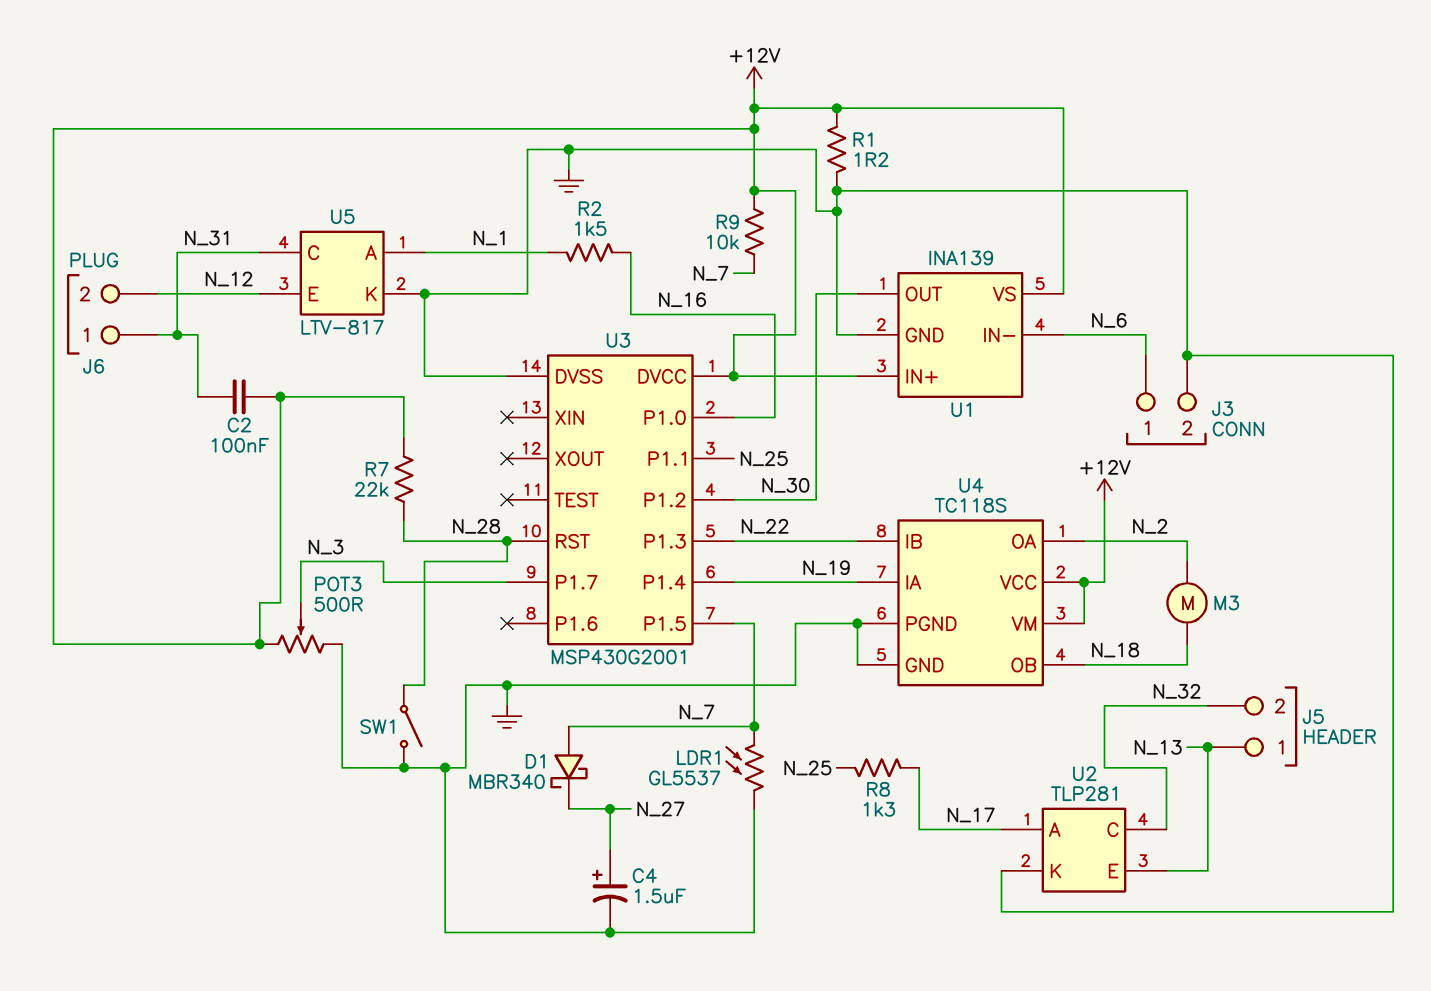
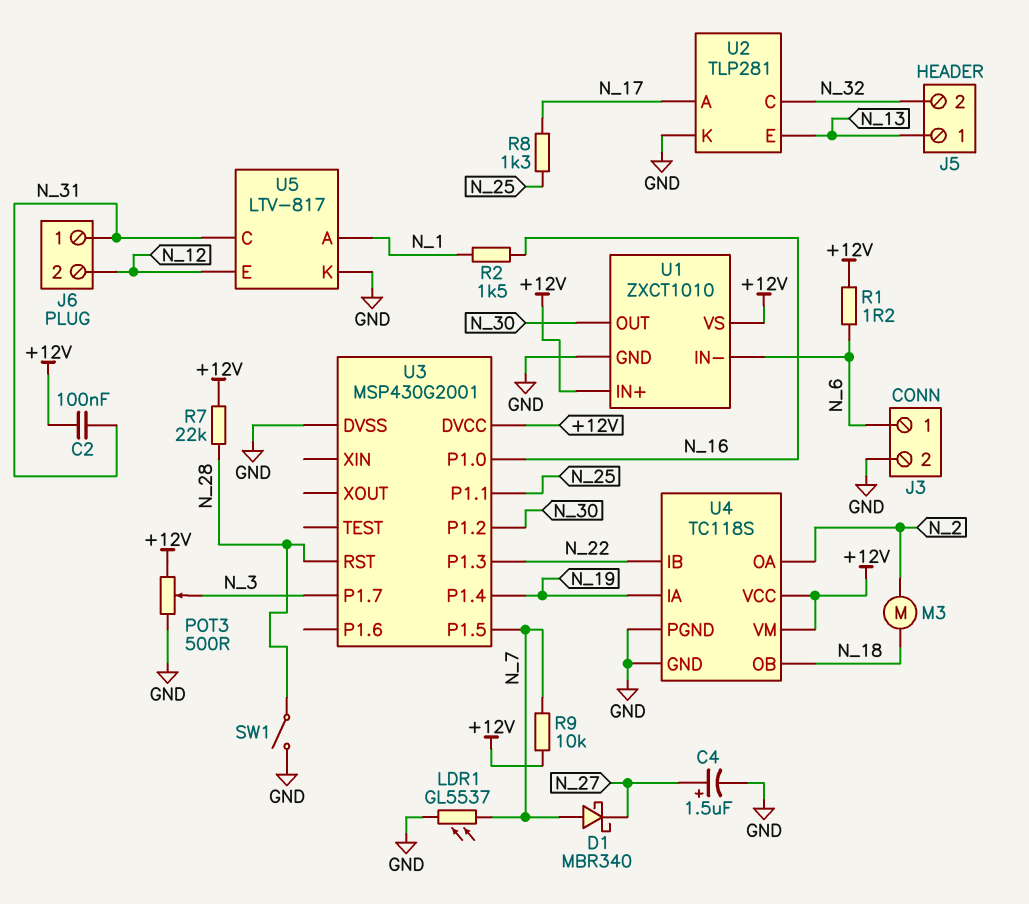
R1: 1.2 (+12V, GND) -> 1.2 (+12V, N_6)
U1: INA139 -> ZXCT1010

